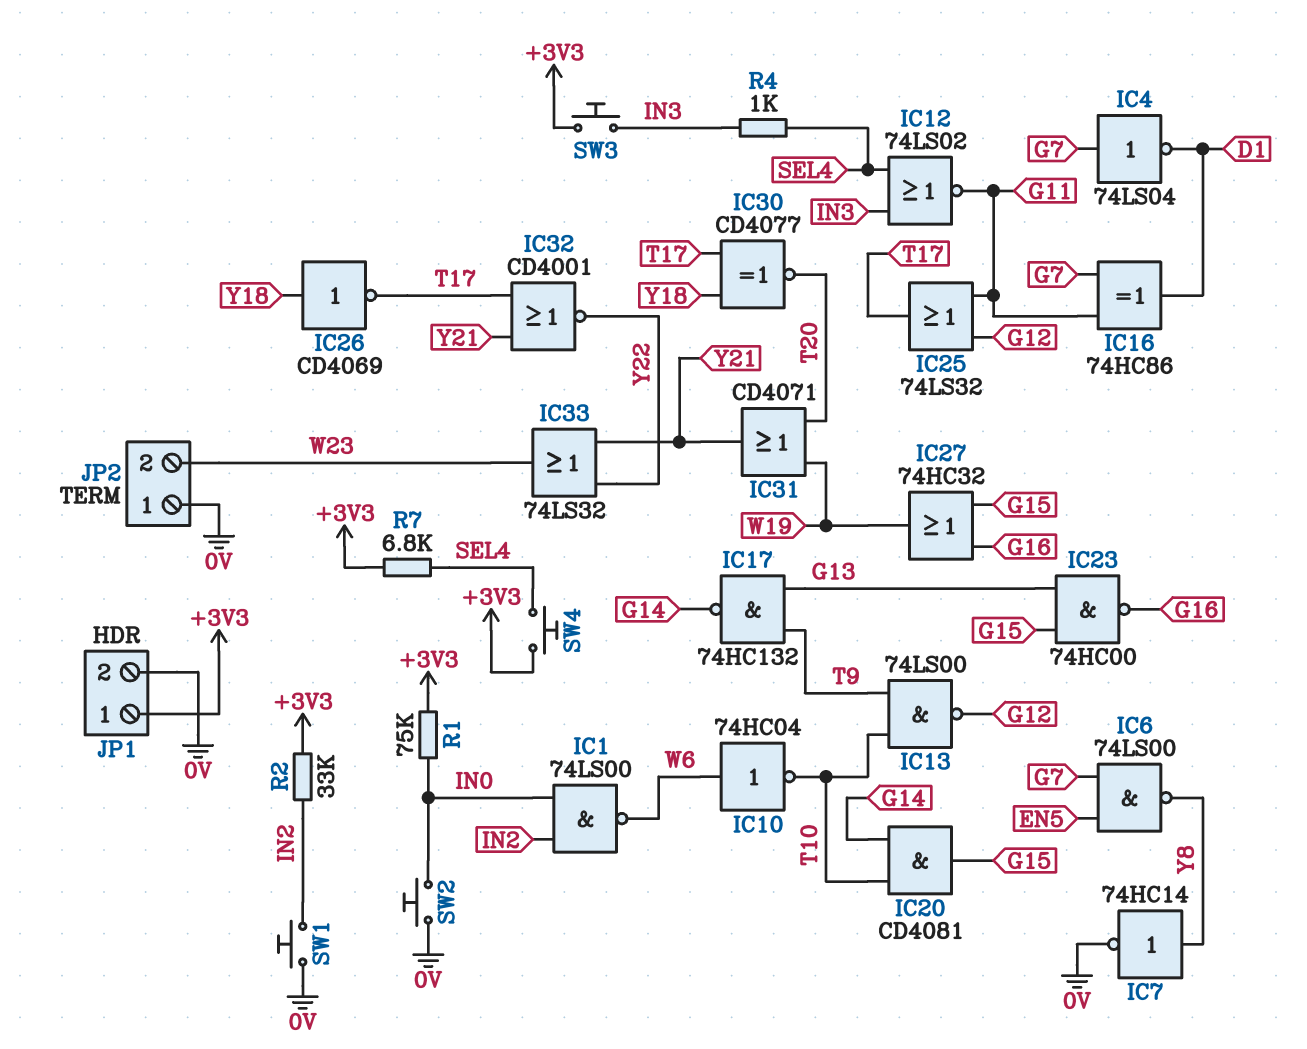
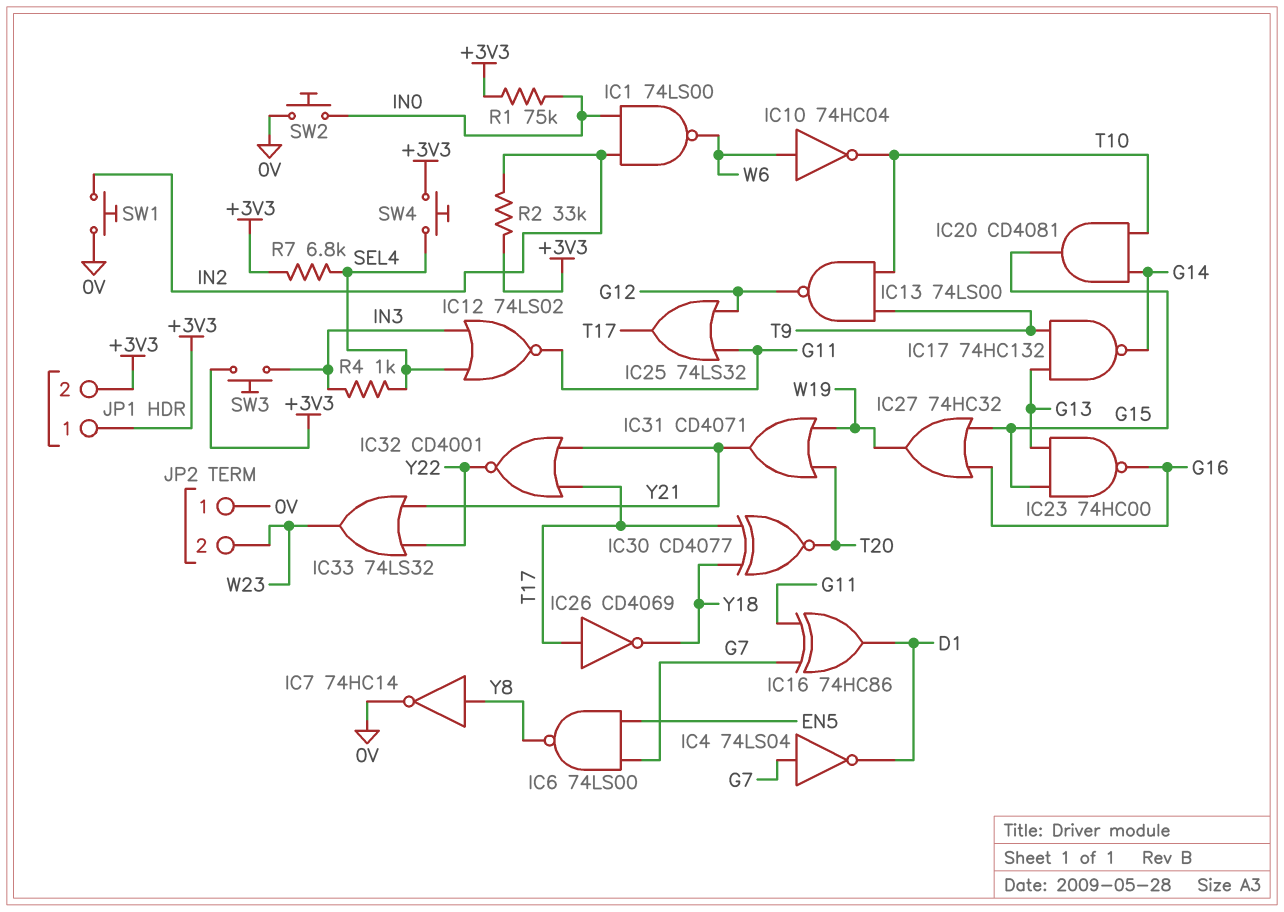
IC26: NOT CD4069 (in Y18, out T17) -> NOT CD4069 (in T17, out Y18)
JP1 pin 2: 0V -> +3V3

